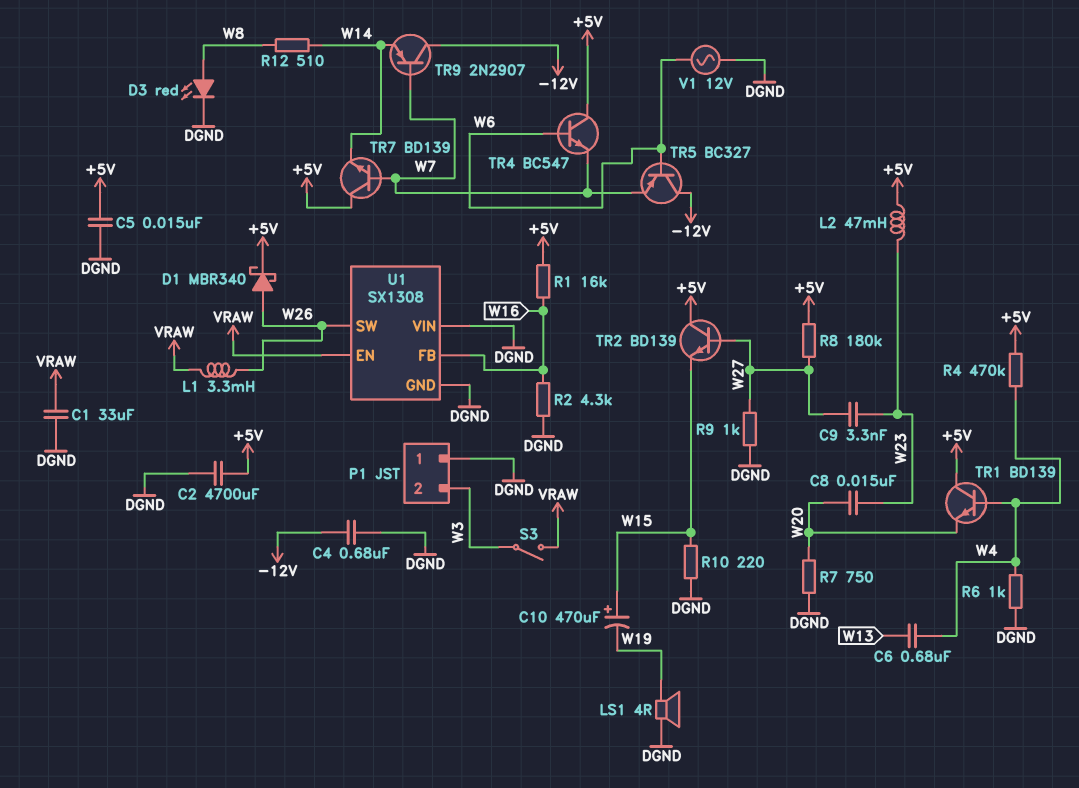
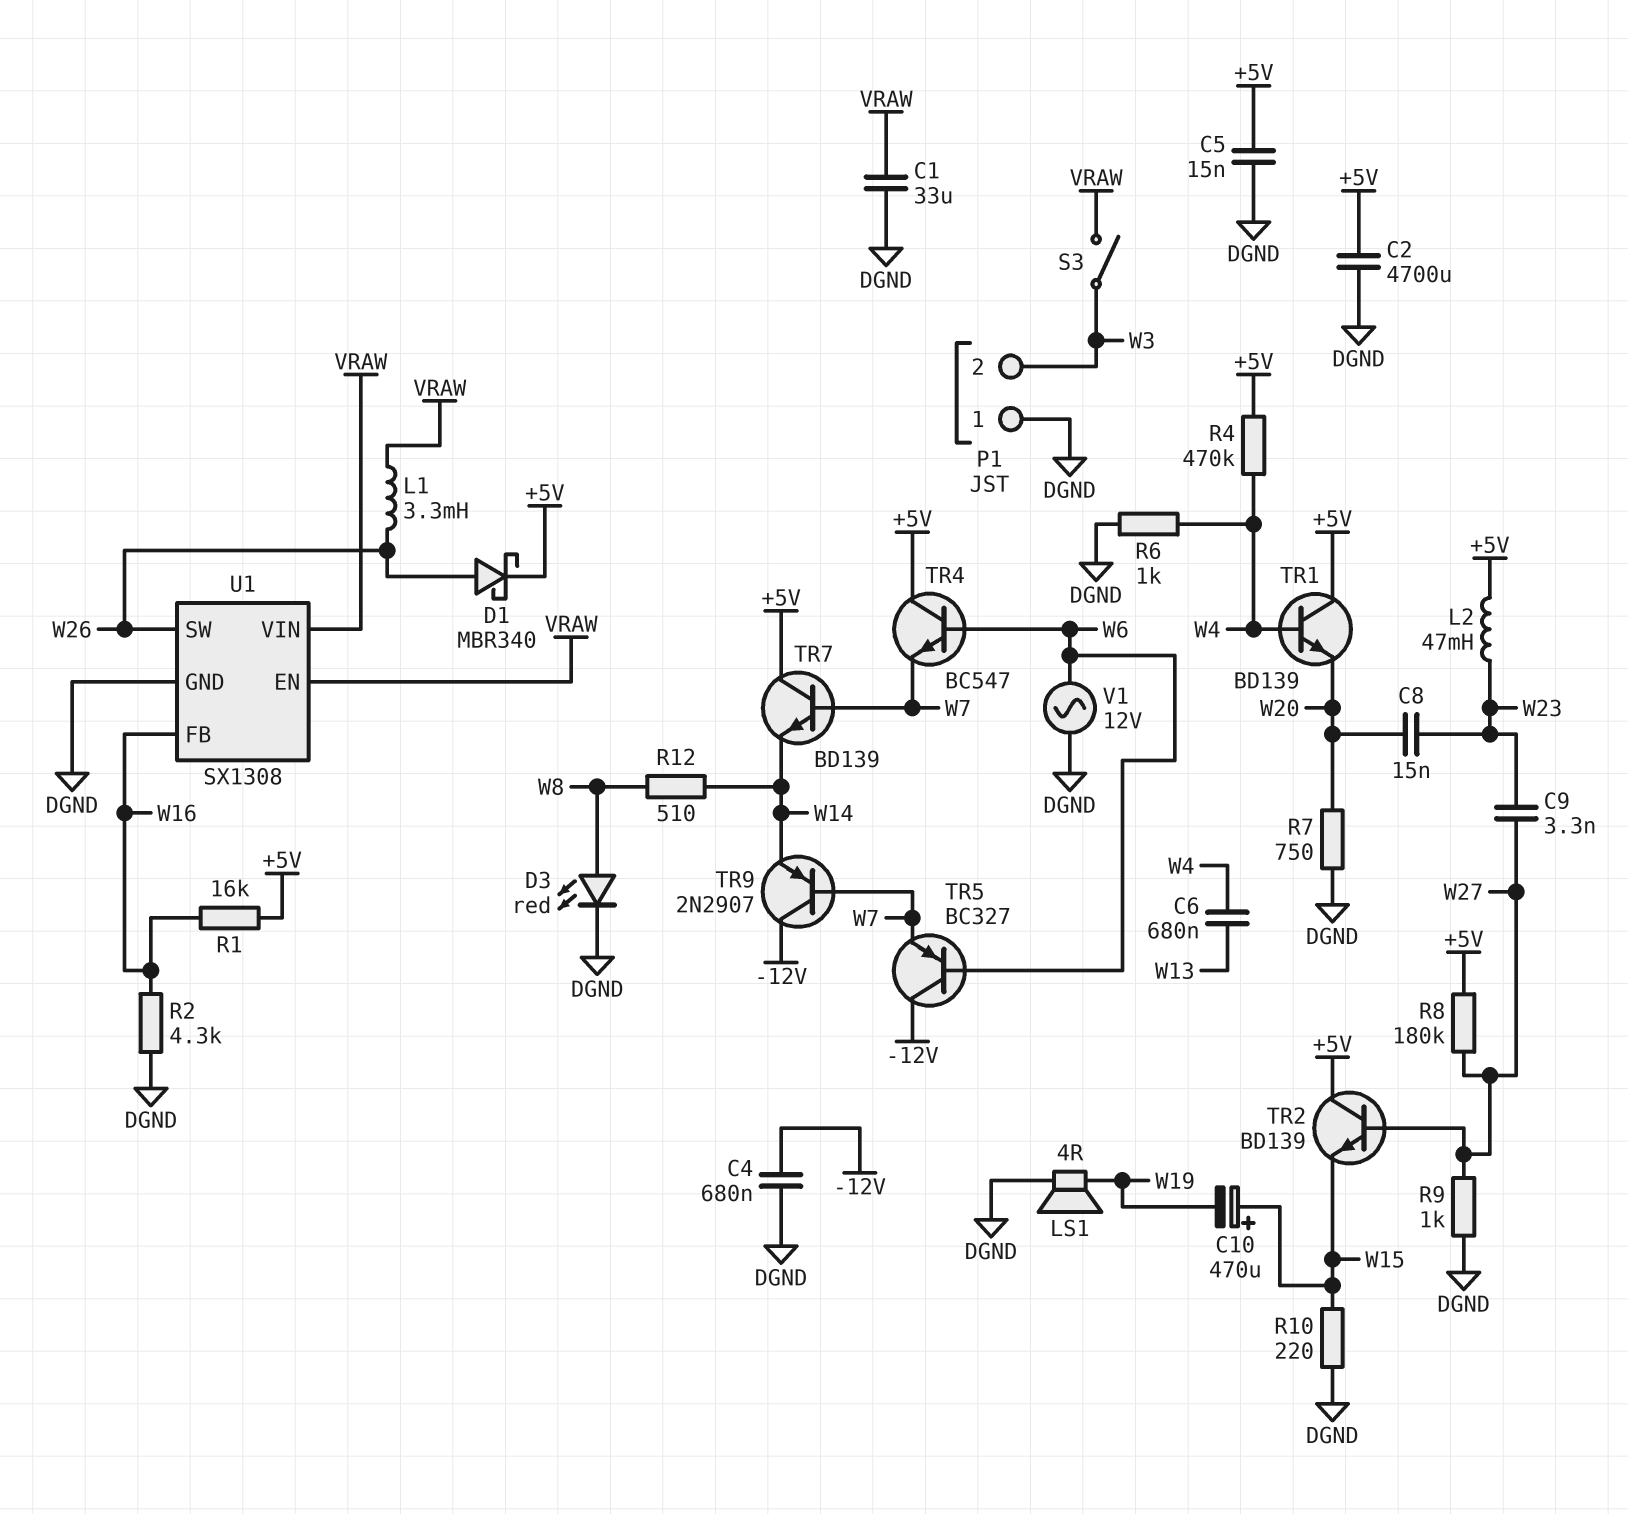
U1 pin VIN: DGND -> VRAW

